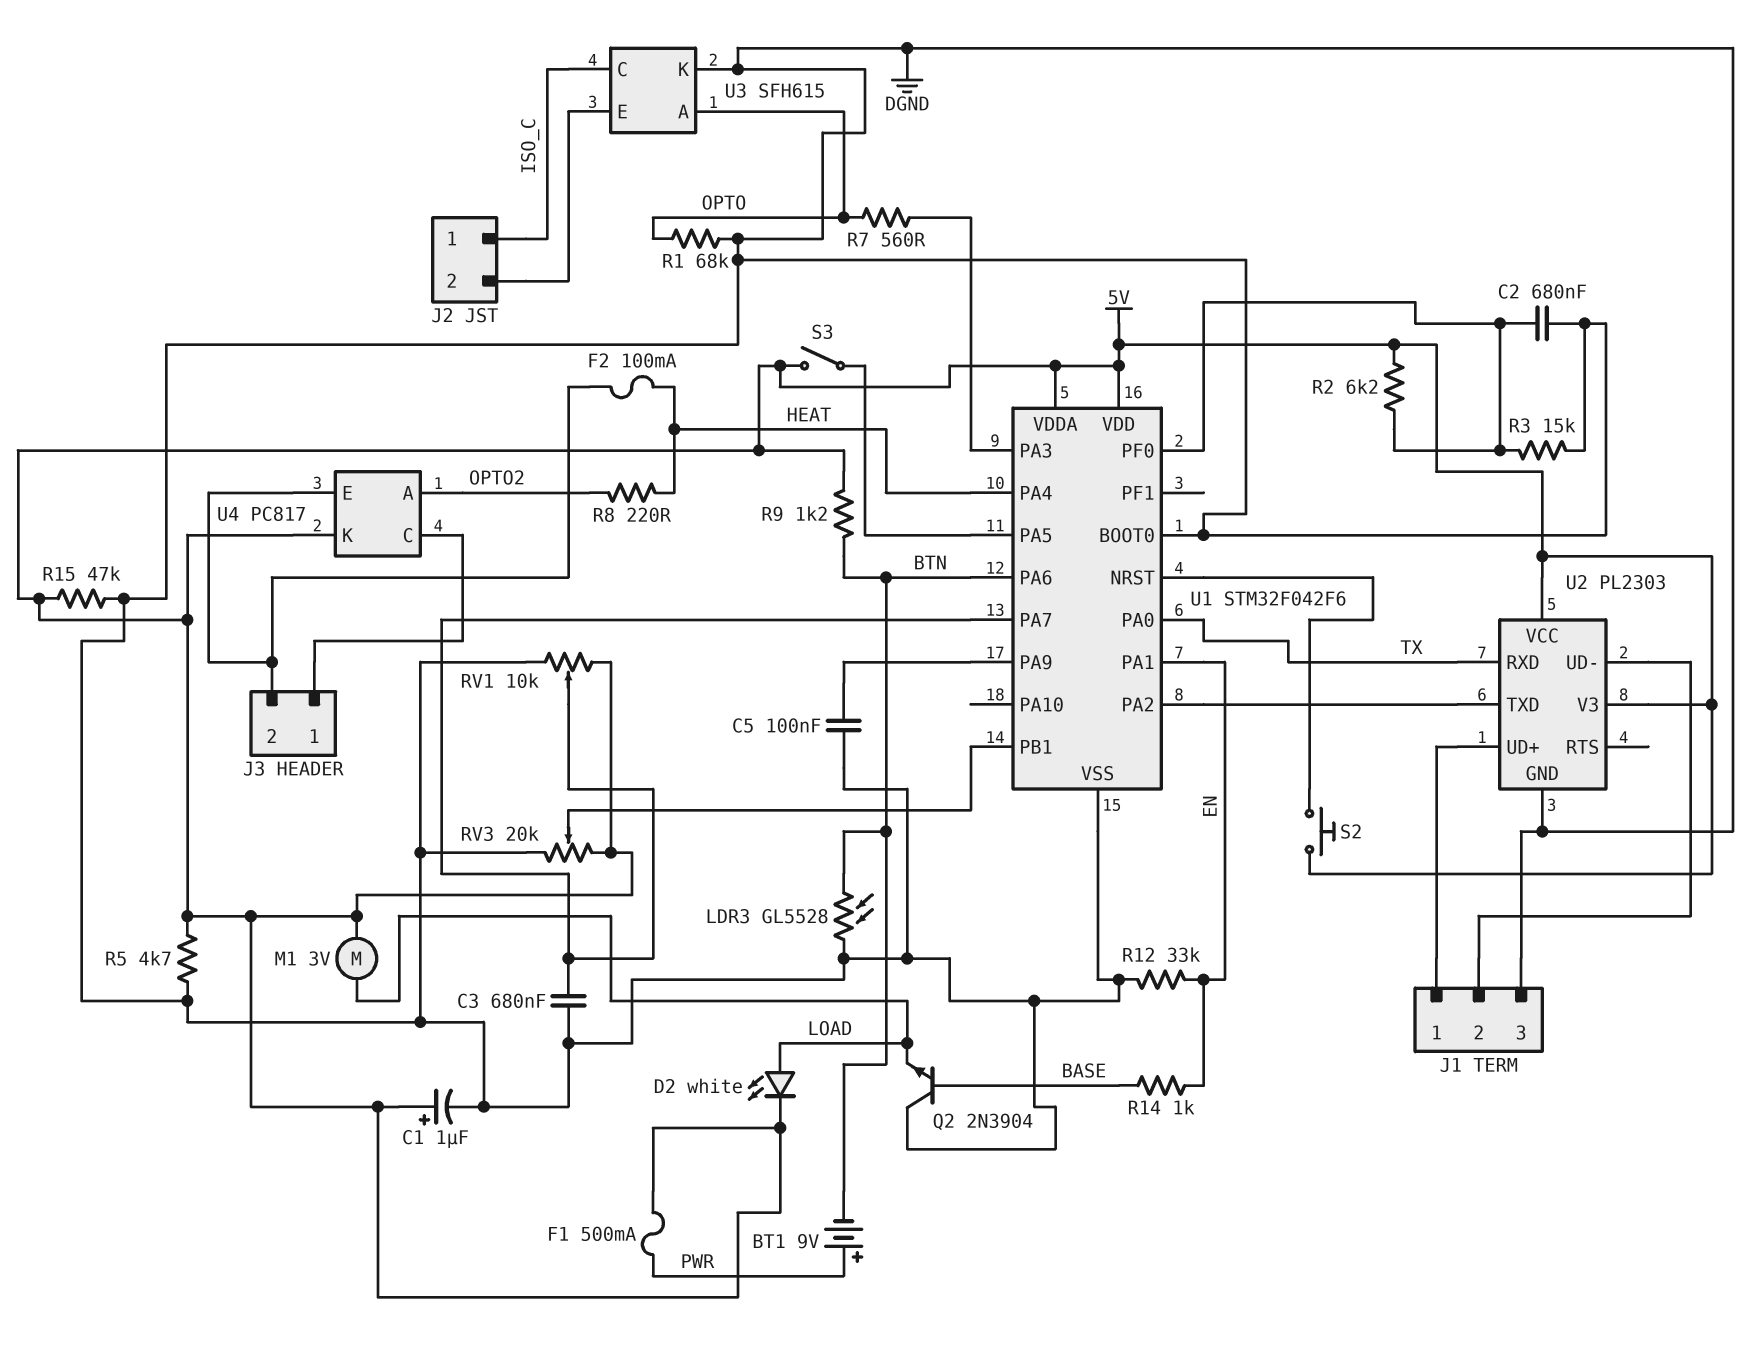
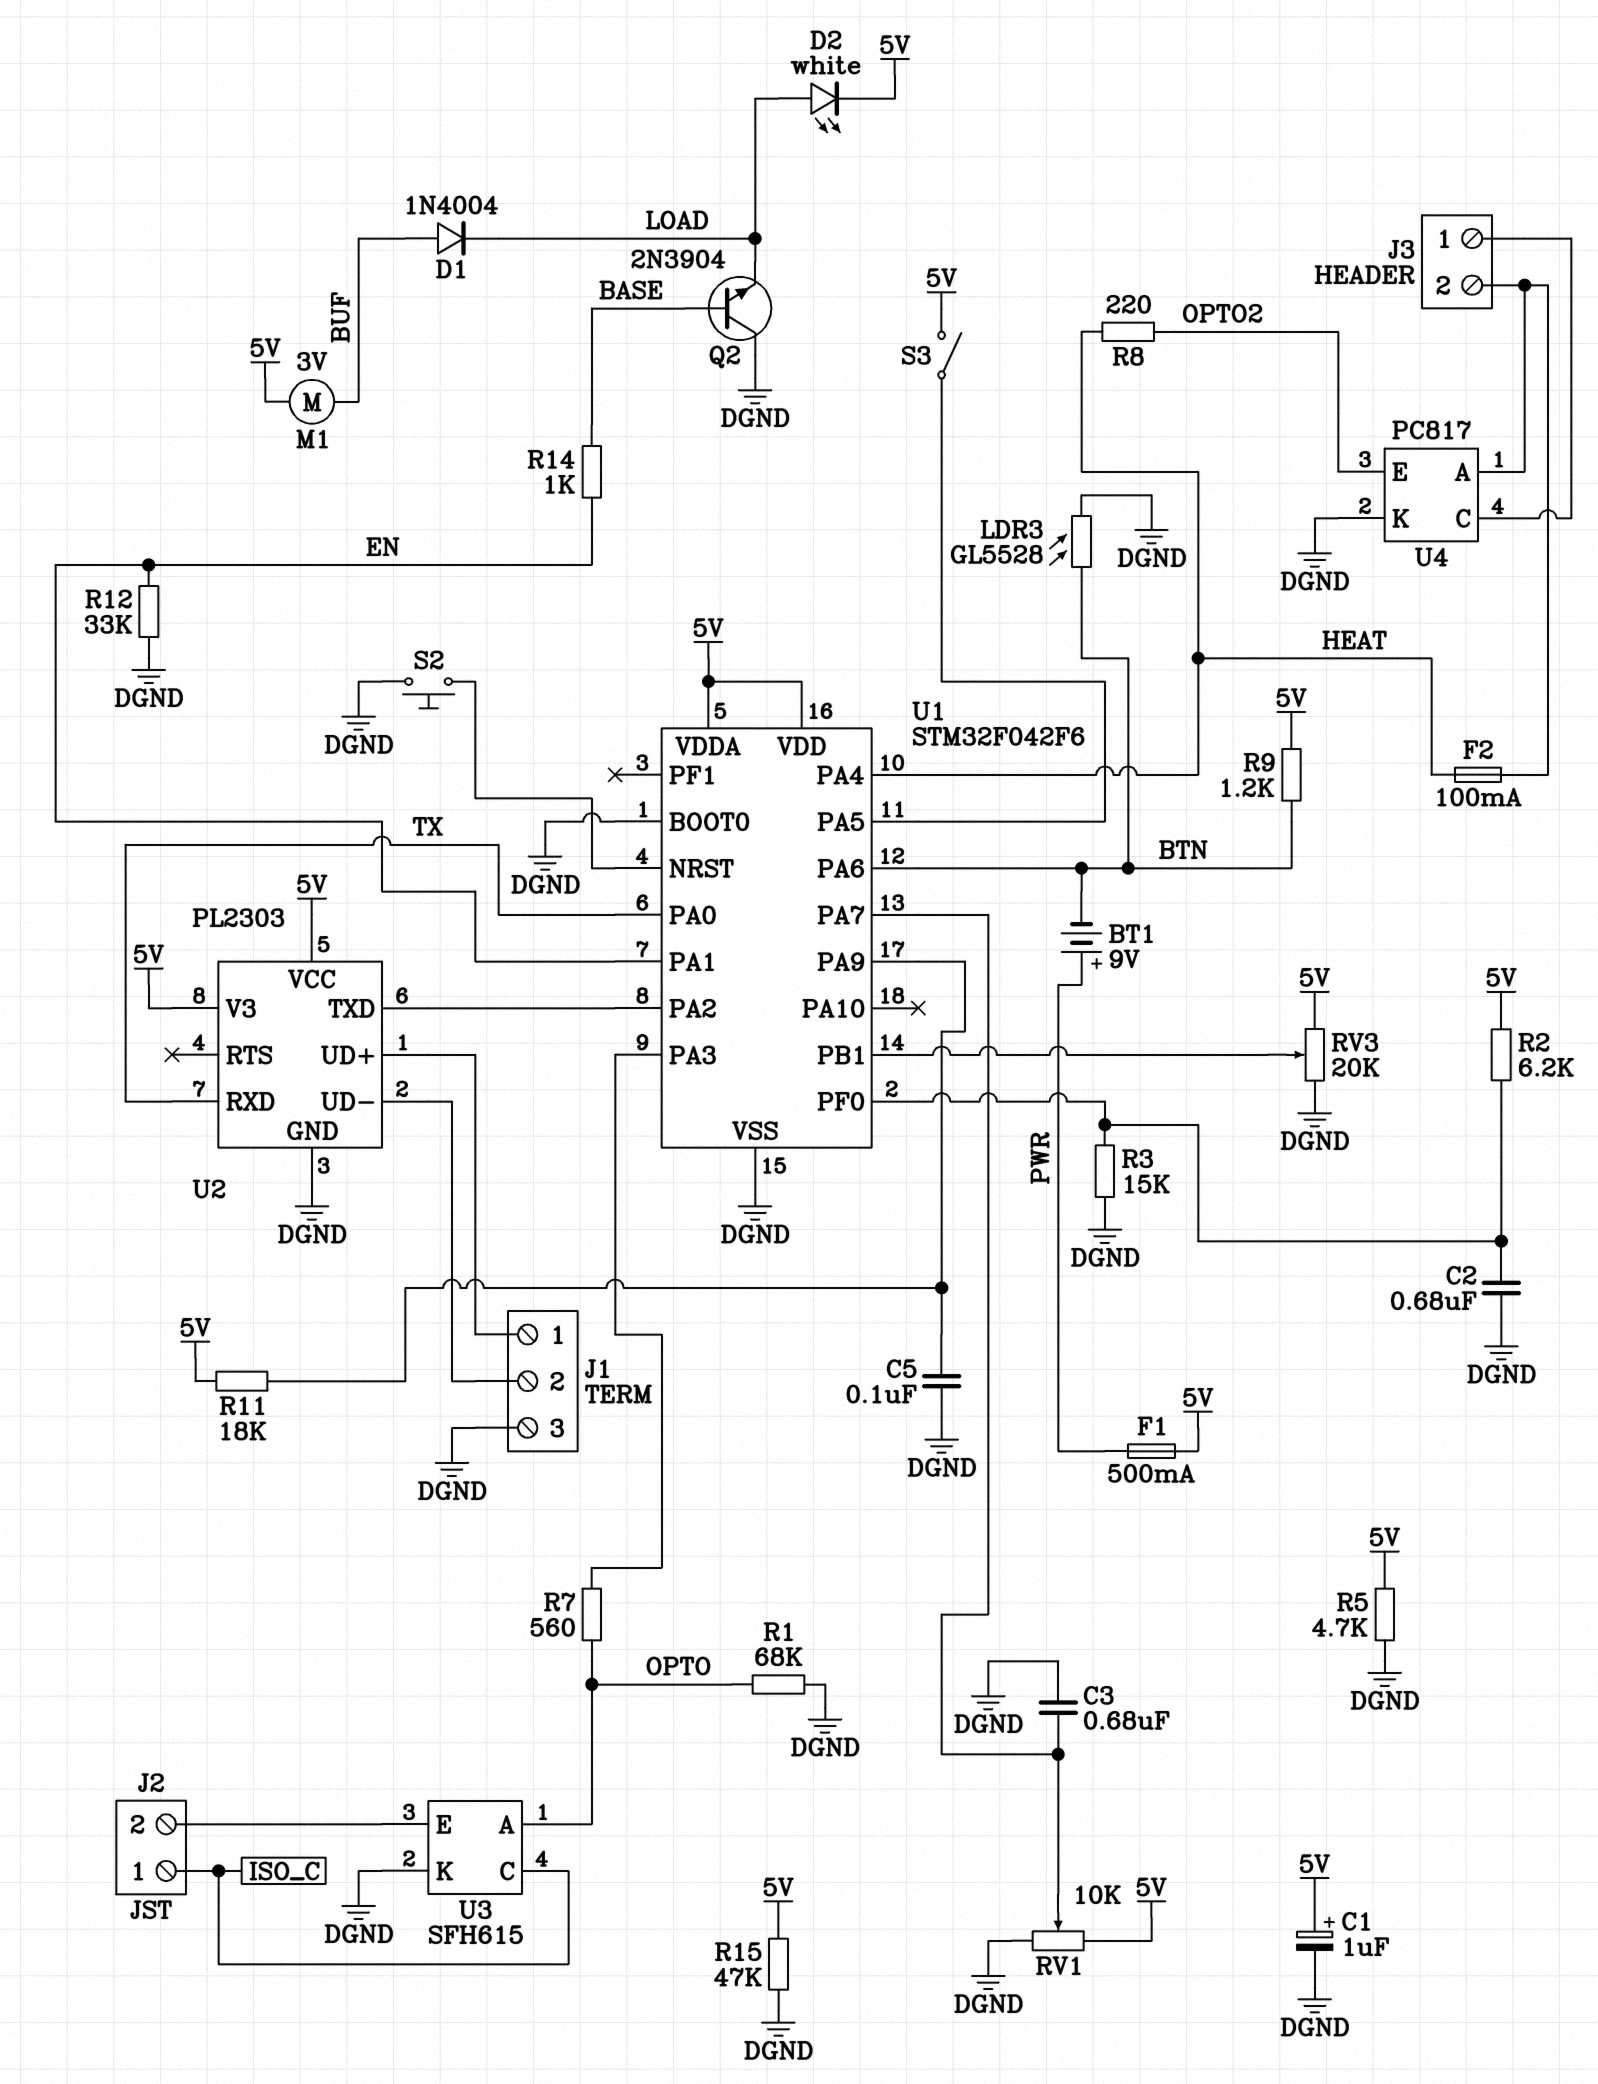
D1: none -> diode 1N4004 (A BUF, K LOAD)
M1: motor 3V (5V, LOAD) -> motor 3V (5V, BUF)
R11: none -> 18k (5V, U1/PA9)
S2: button (5V, U1/NRST) -> button (DGND, U1/NRST)
U4 pin A: OPTO2 -> J3/2
U4 pin E: J3/2 -> OPTO2
U4 pin K: 5V -> DGND

